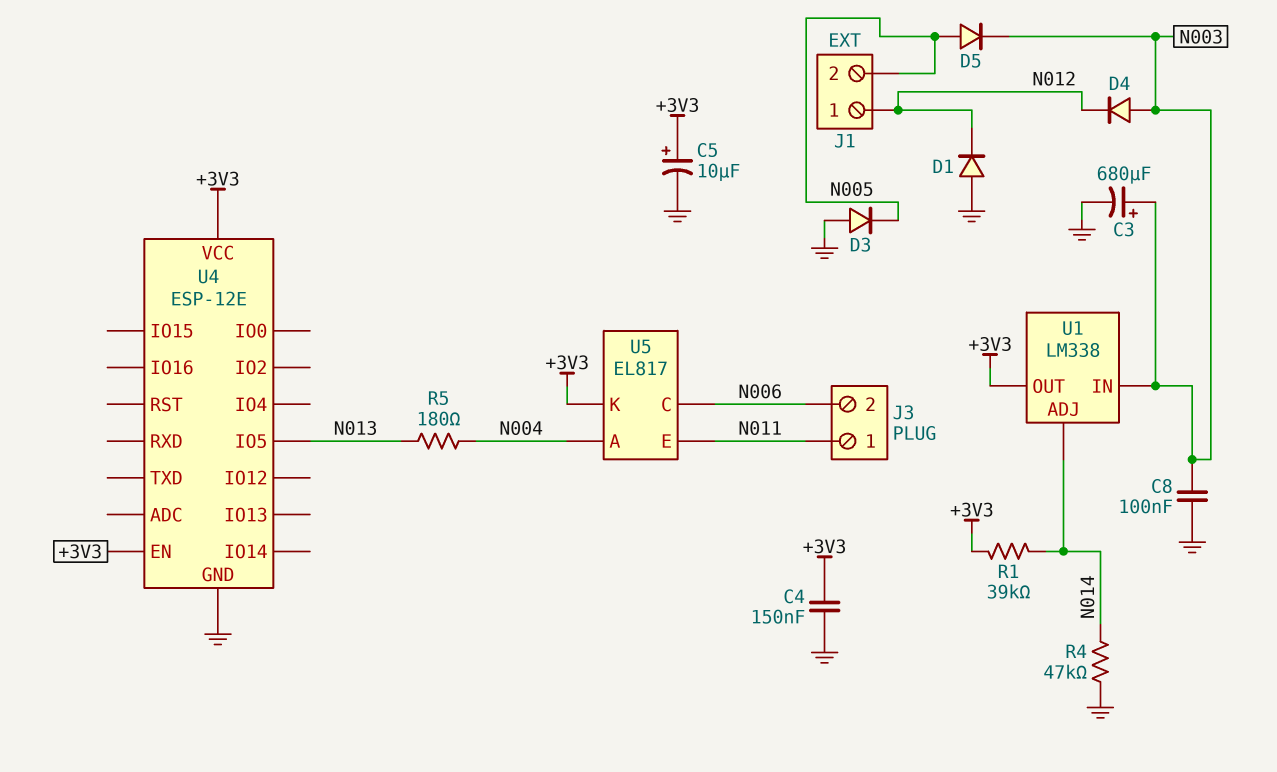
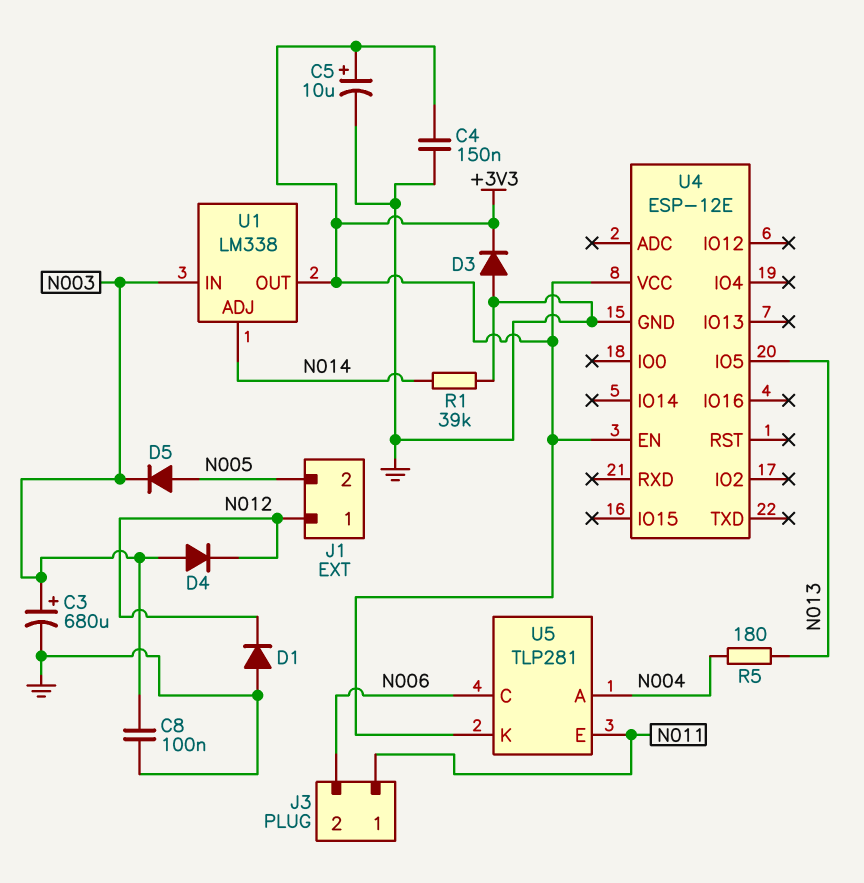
D3: diode (A GND, K N005) -> diode (A GND, K +3V3)
R1: 39k (+3V3, N014) -> 39k (GND, N014)
R4: 47k (GND, N014) -> none
U5: EL817 -> TLP281

